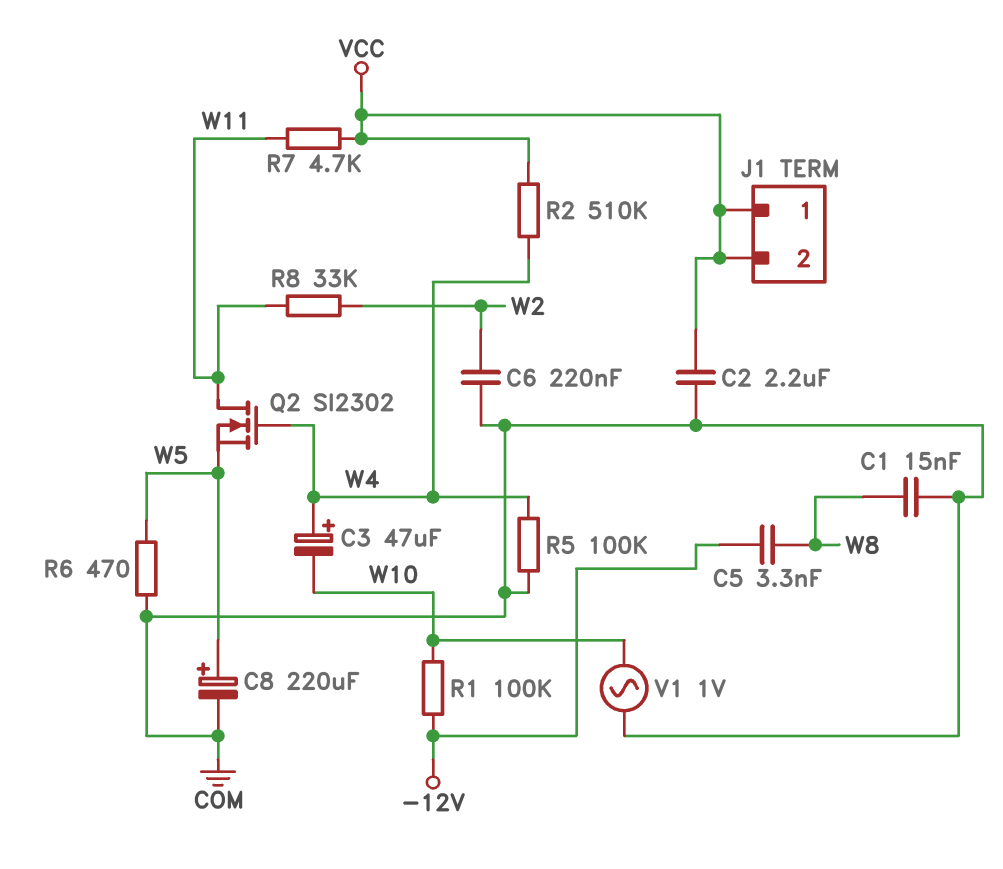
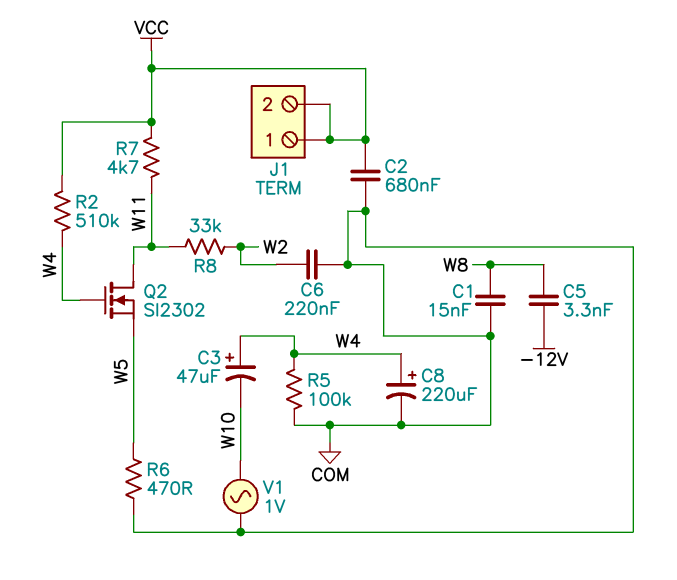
C2: 2.2uF (COM, VCC) -> 680nF (COM, VCC)
C8: 220uF (plus W5, minus COM) -> 220uF (plus W4, minus COM)
R1: 100k (-12V, W10) -> none

